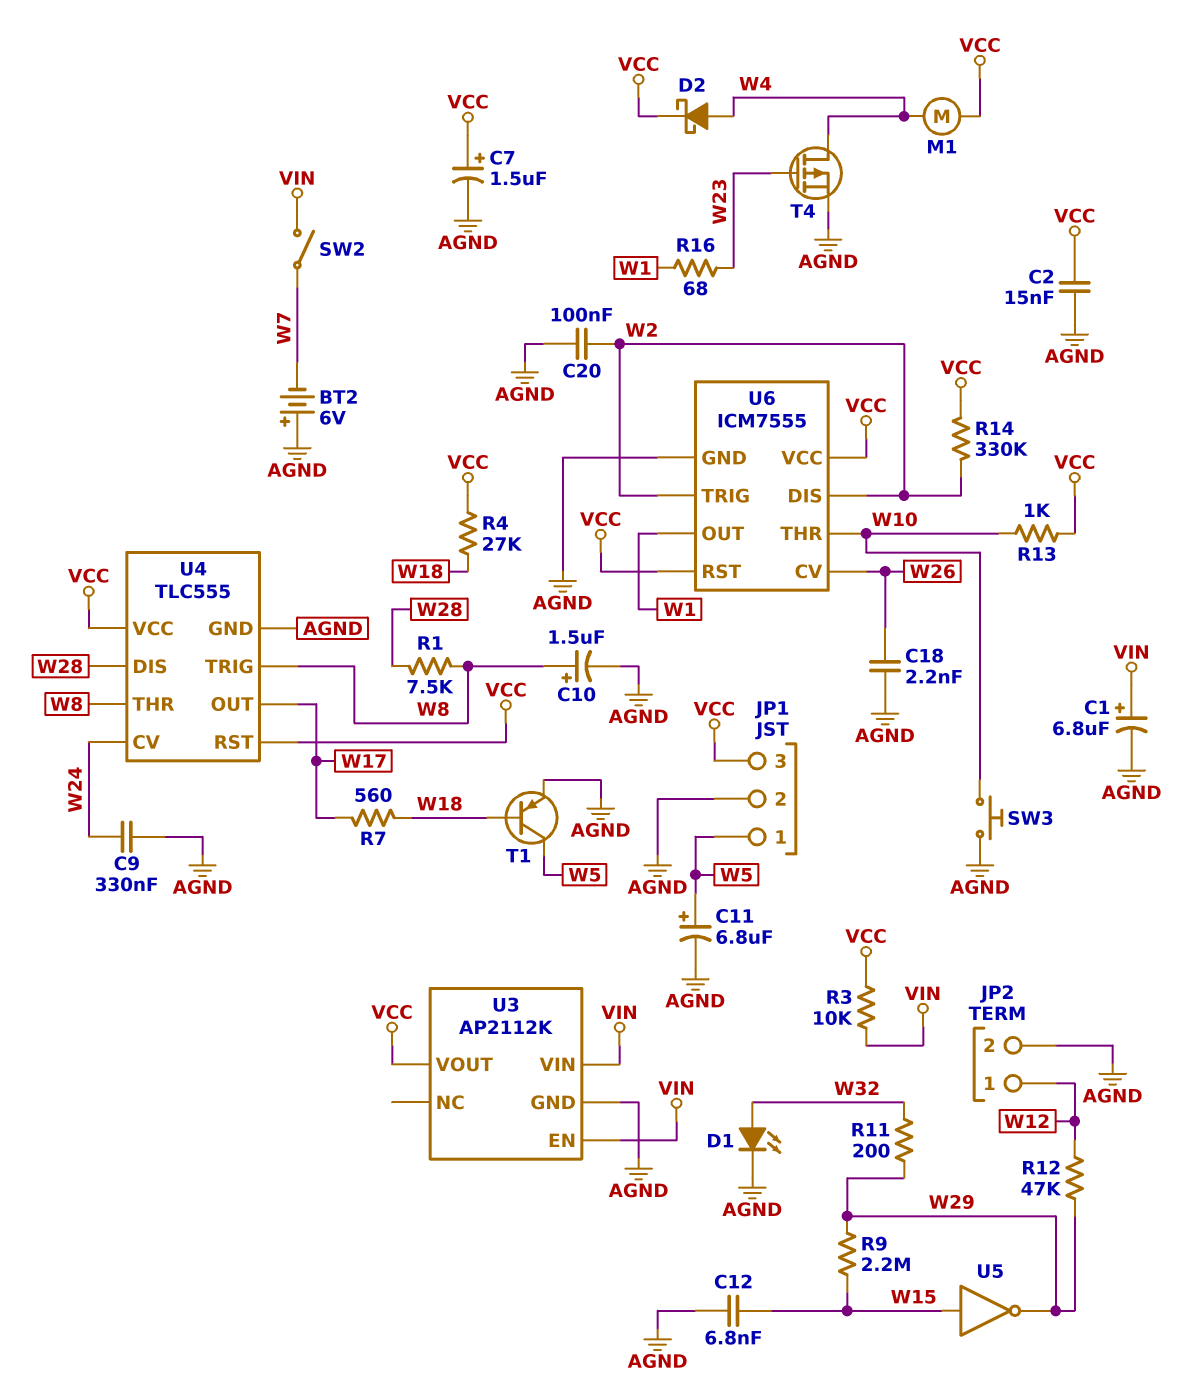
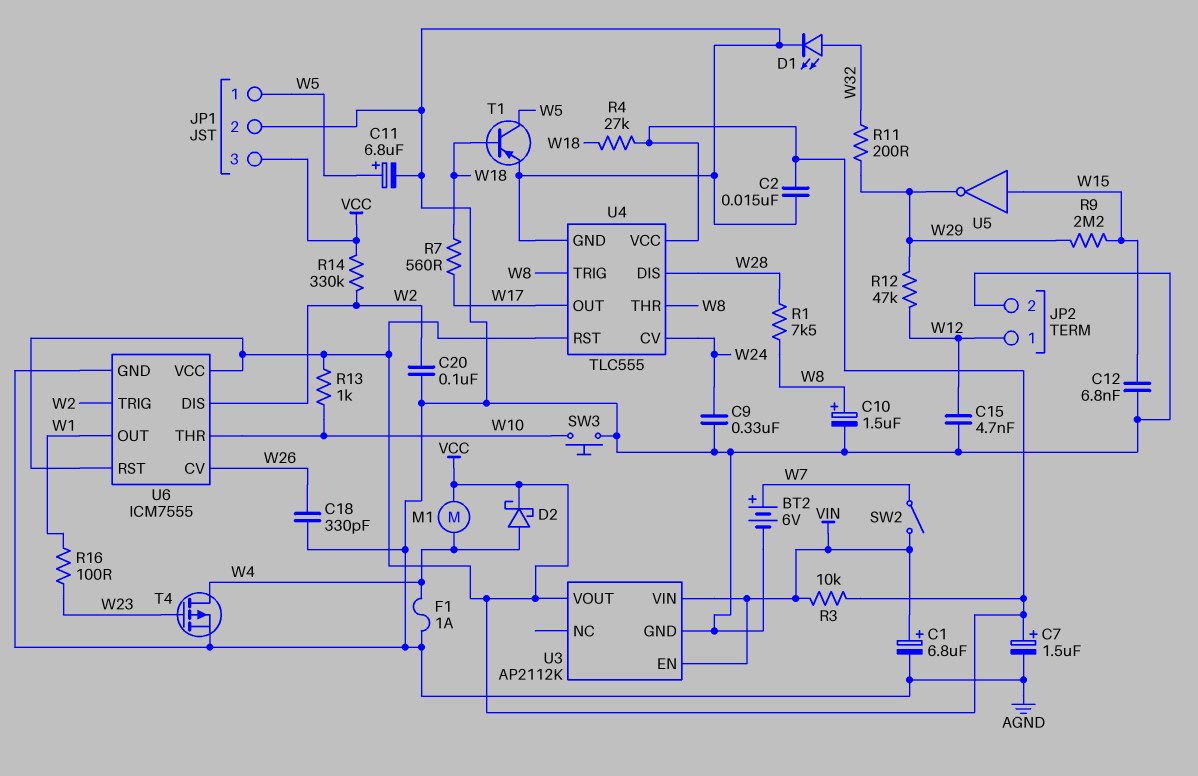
BT2: 6V (plus AGND, minus W7) -> 6V (plus W7, minus AGND)
C15: none -> 4.7nF (AGND, W12)
C18: 2.2nF (AGND, W26) -> 330pF (AGND, W26)
F1: none -> 1A (AGND, W4)
R16: 68 (W1, W23) -> 100 (W1, W23)

